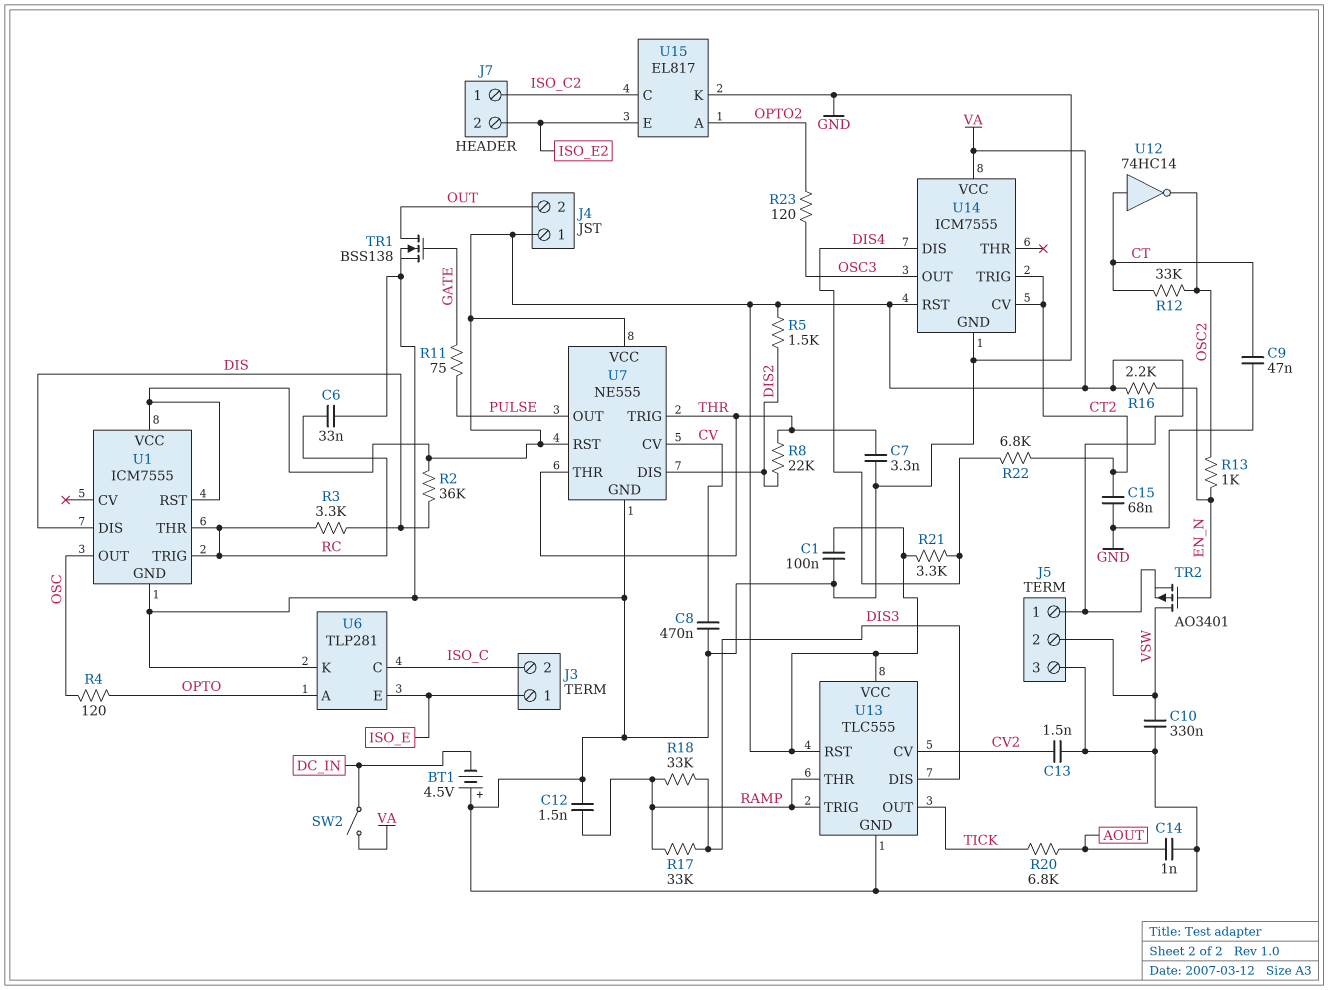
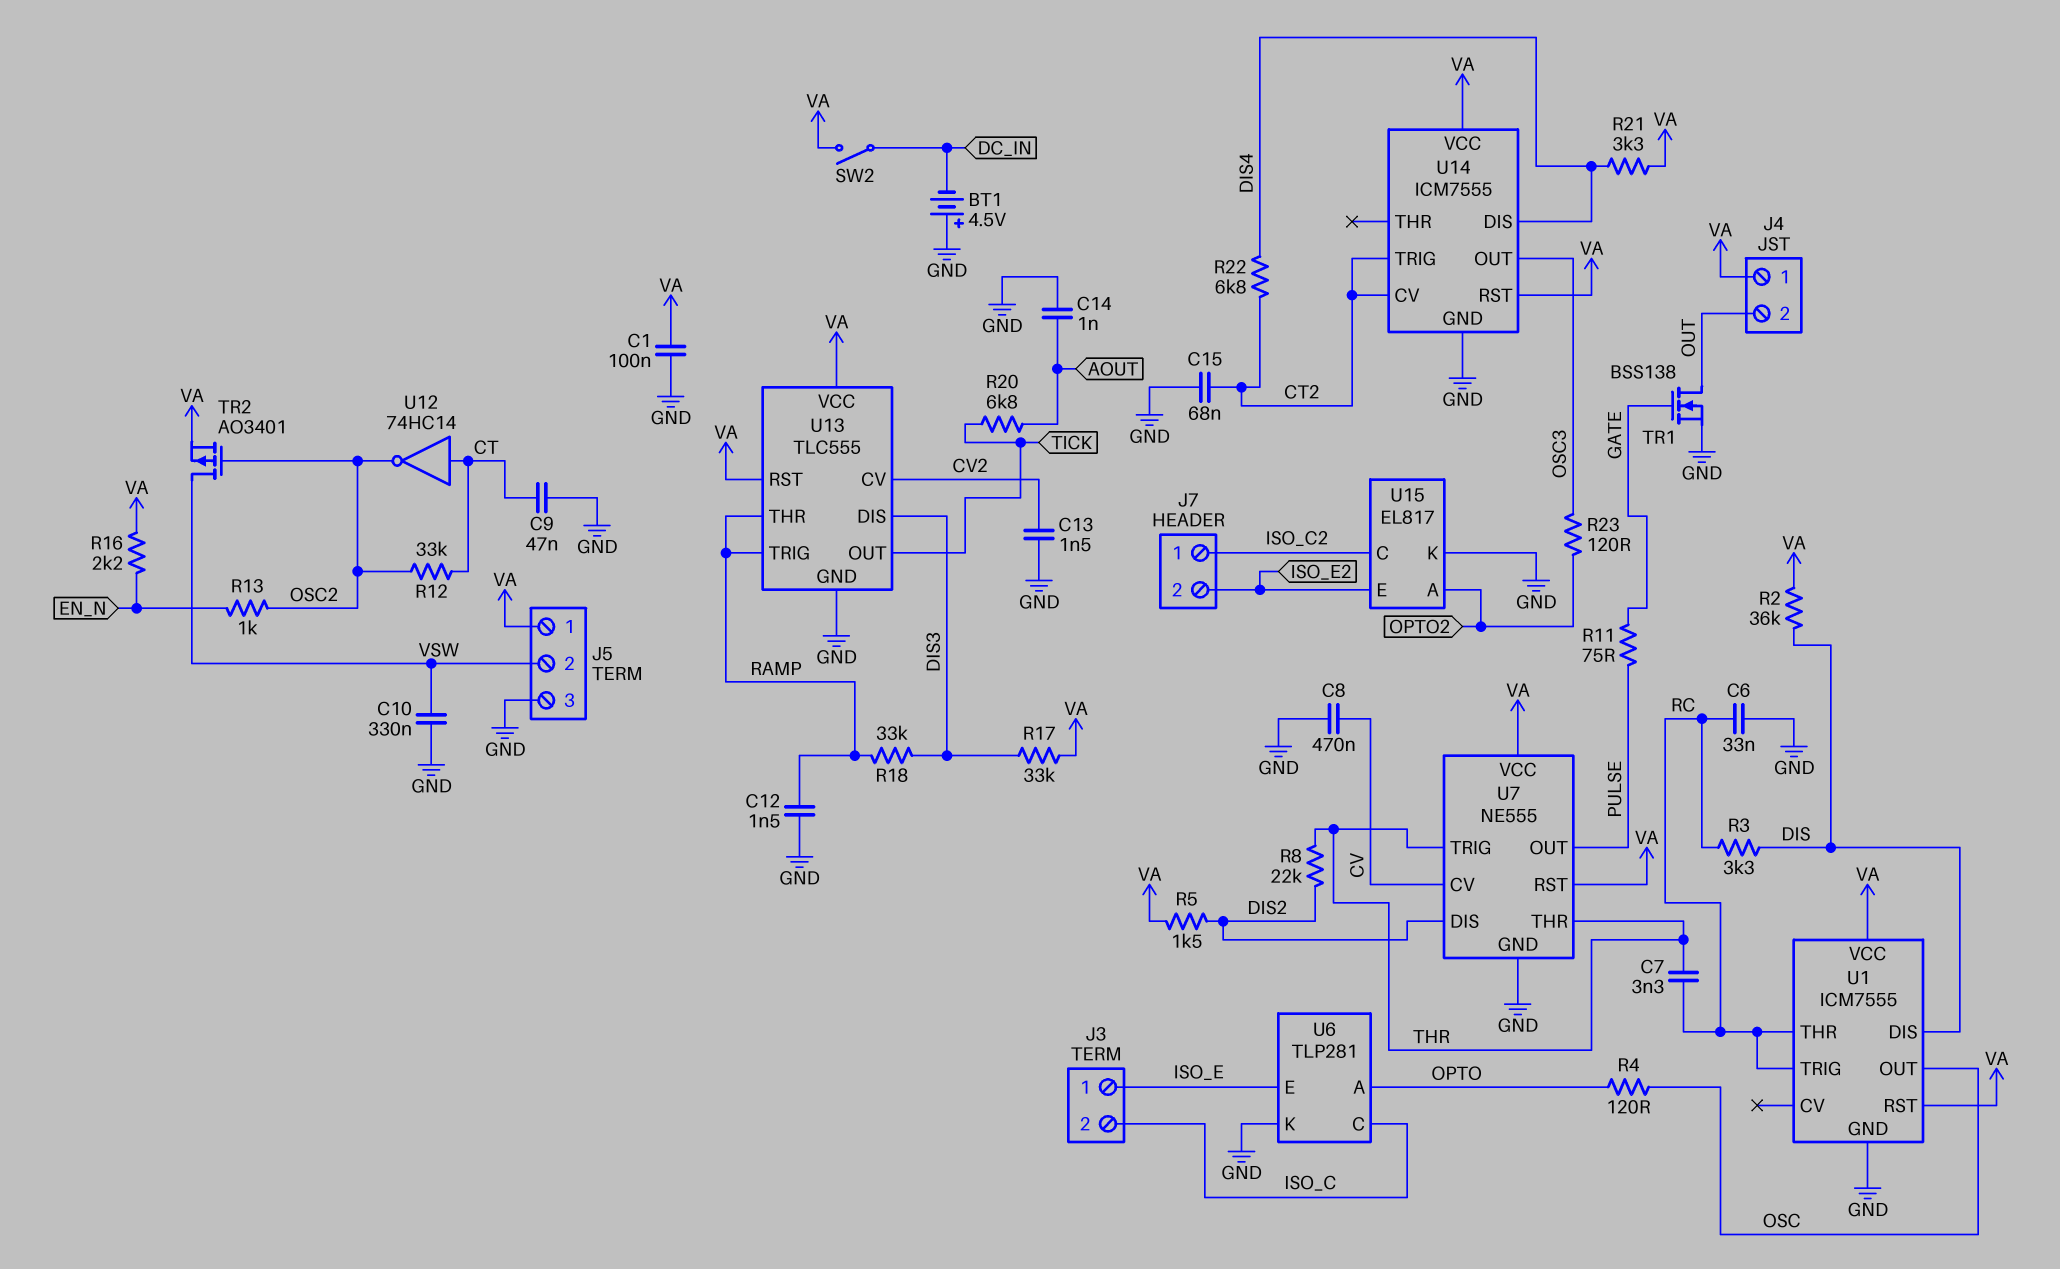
C7: 3.3nF (GND, THR) -> 3.3nF (RC, THR)
R17: 33k (DIS3, RAMP) -> 33k (DIS3, VA)
TR2: PMOS AO3401 (G EN_N, D VSW, S VA) -> PMOS AO3401 (G OSC2, D VSW, S VA)

